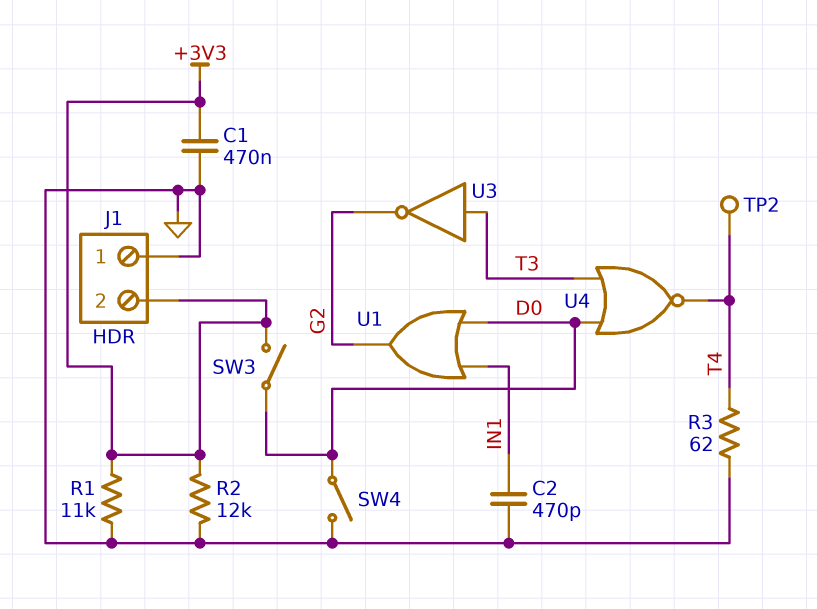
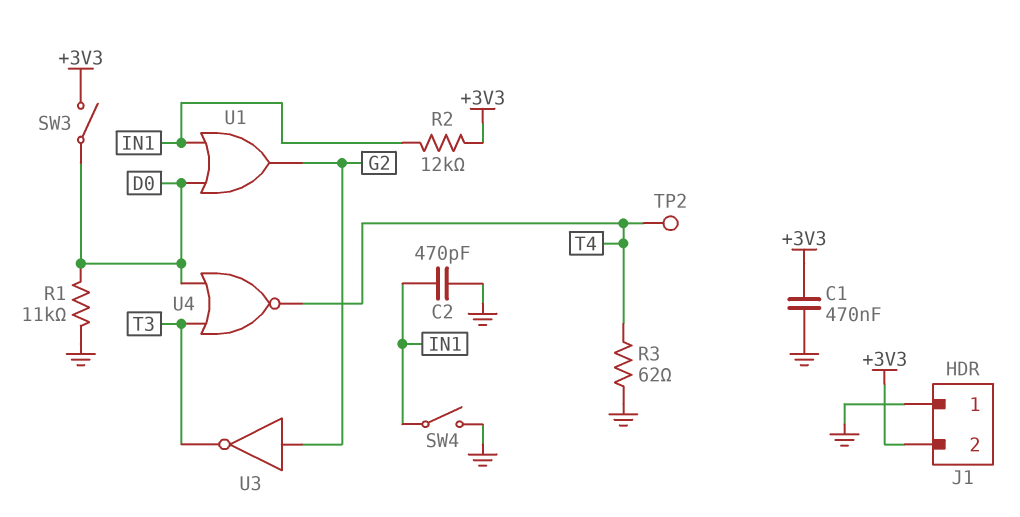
R1: 11k (+3V3, GND) -> 11k (D0, GND)
R2: 12k (+3V3, GND) -> 12k (+3V3, IN1)
SW4: switch (D0, GND) -> switch (GND, IN1)
U3: NOT (in T3, out G2) -> NOT (in G2, out T3)

